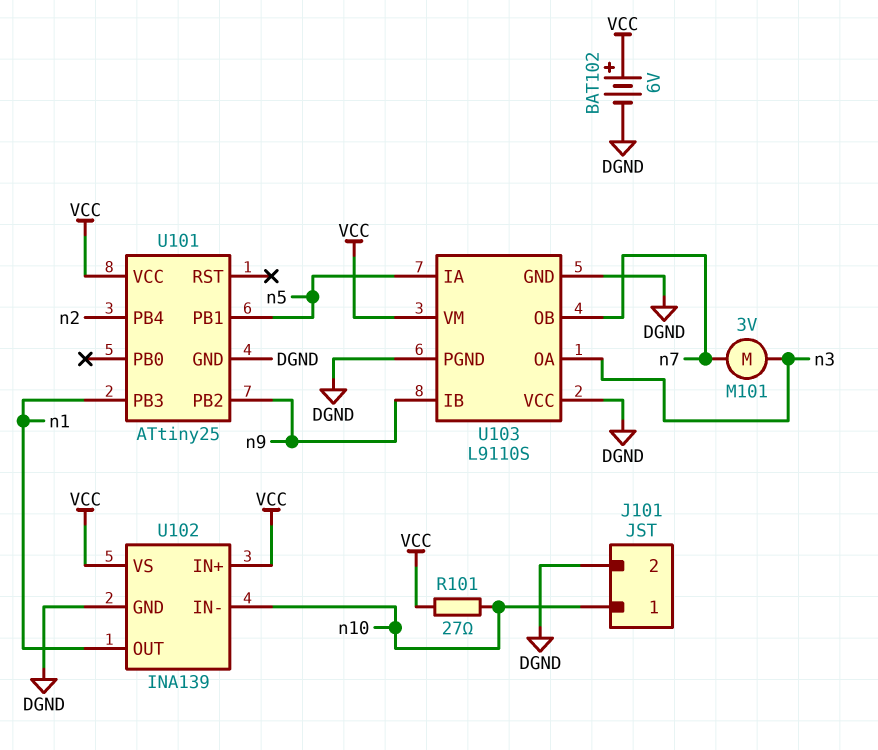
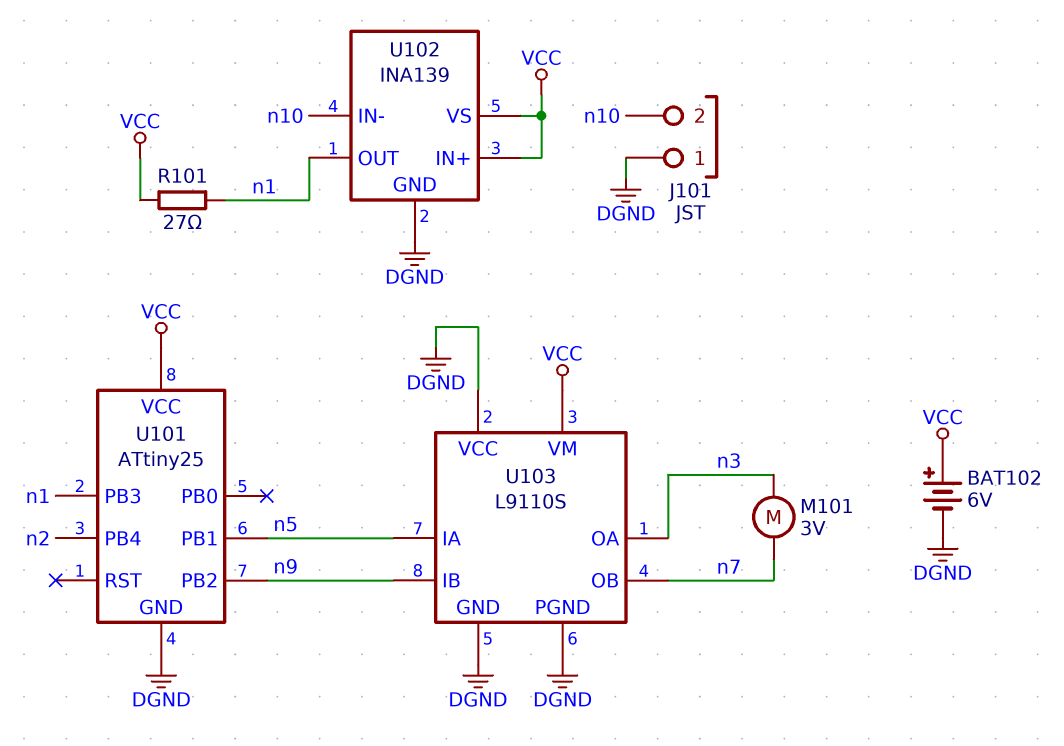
J101 pin 1: n10 -> DGND
J101 pin 2: DGND -> n10
R101: 27 (VCC, n10) -> 27 (VCC, n1)

